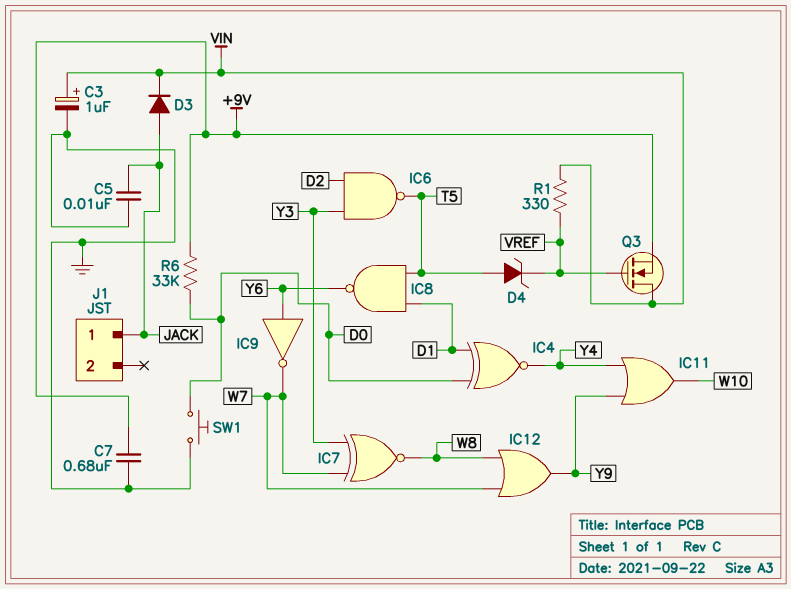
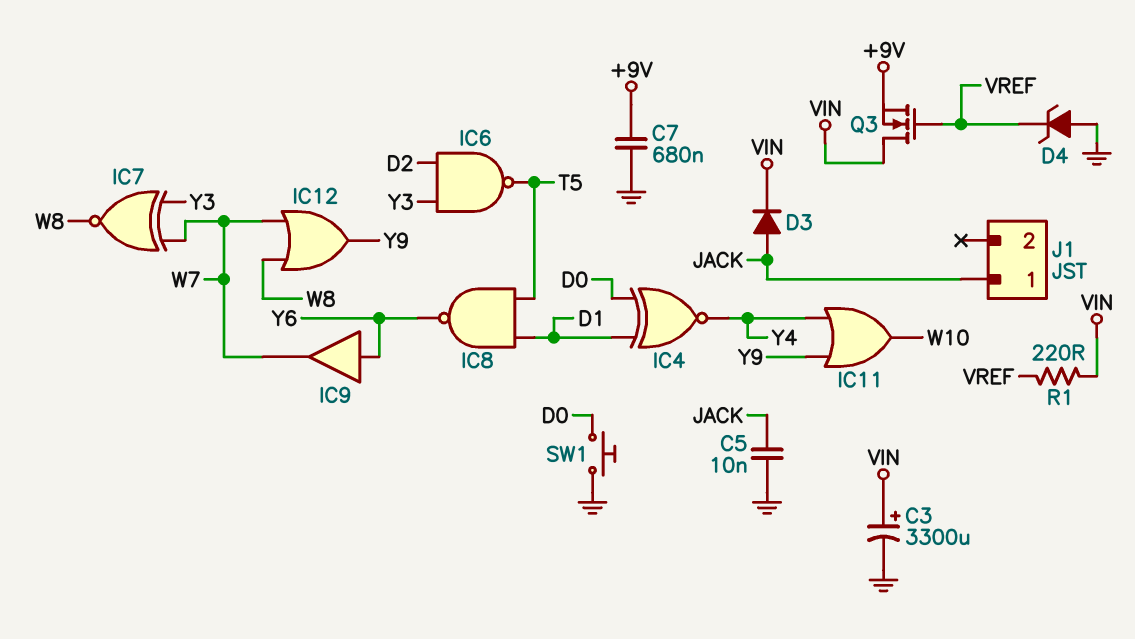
C3: 1uF (plus VIN, minus GND) -> 3300uF (plus VIN, minus GND)
D4: zener (A T5, K VREF) -> zener (A GND, K VREF)
IC9: NOT (in Y6, out W7) -> buffer (in Y6, out W7)
R1: 330 (VIN, VREF) -> 220 (VIN, VREF)
R6: 33k (+9V, D0) -> none

